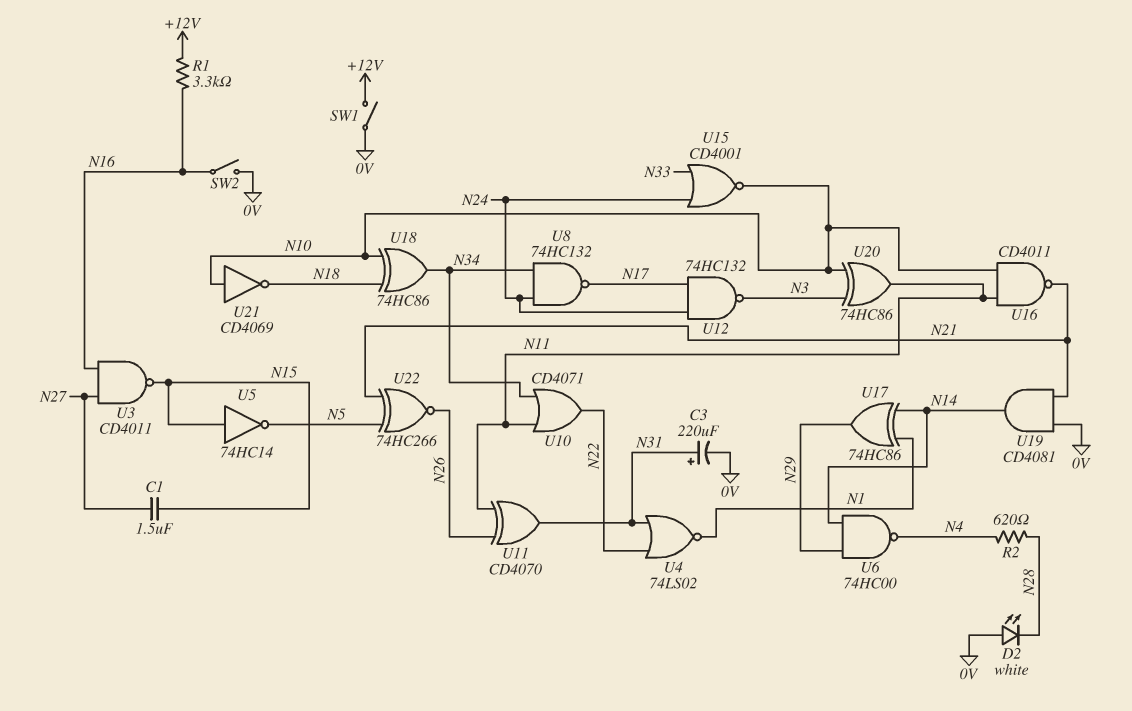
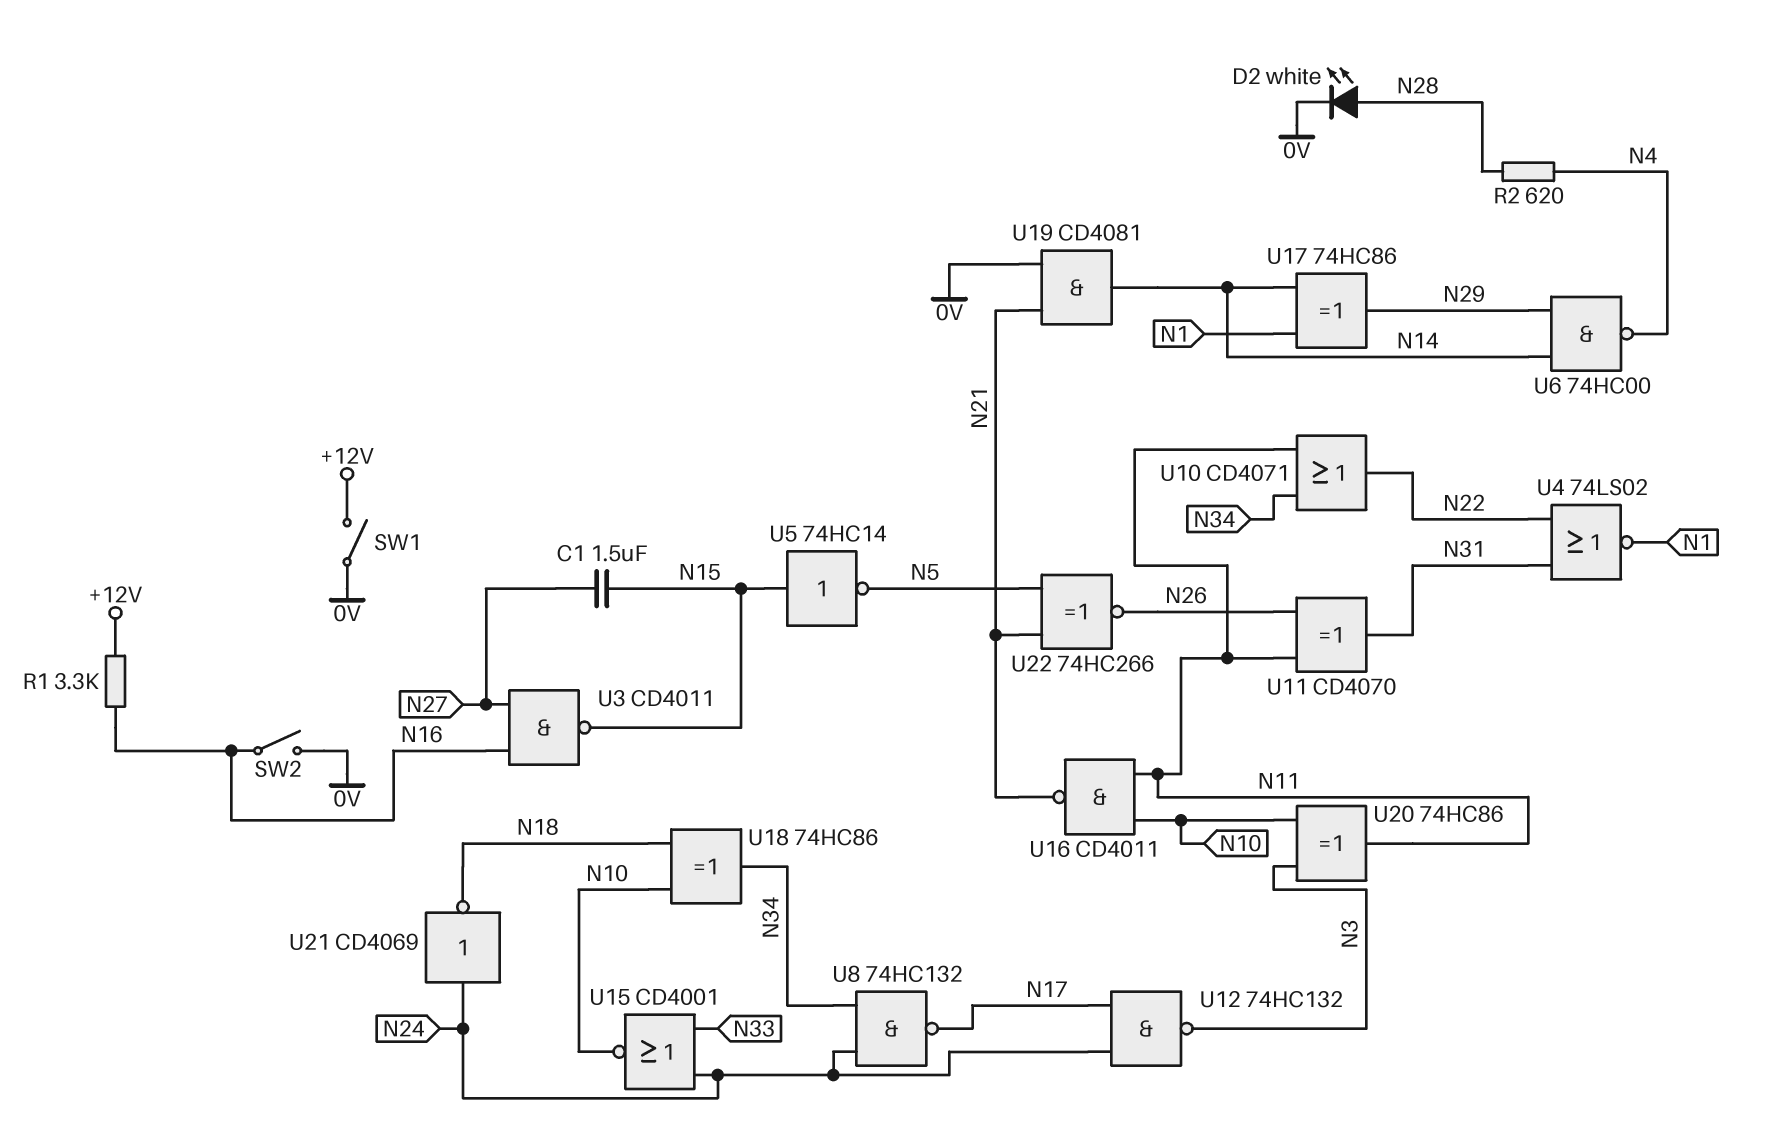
C3: 220uF (plus N31, minus 0V) -> none
D2: LED white (A 0V, K N28) -> LED white (A N28, K 0V)
U21: NOT CD4069 (in N10, out N18) -> NOT CD4069 (in N24, out N18)

